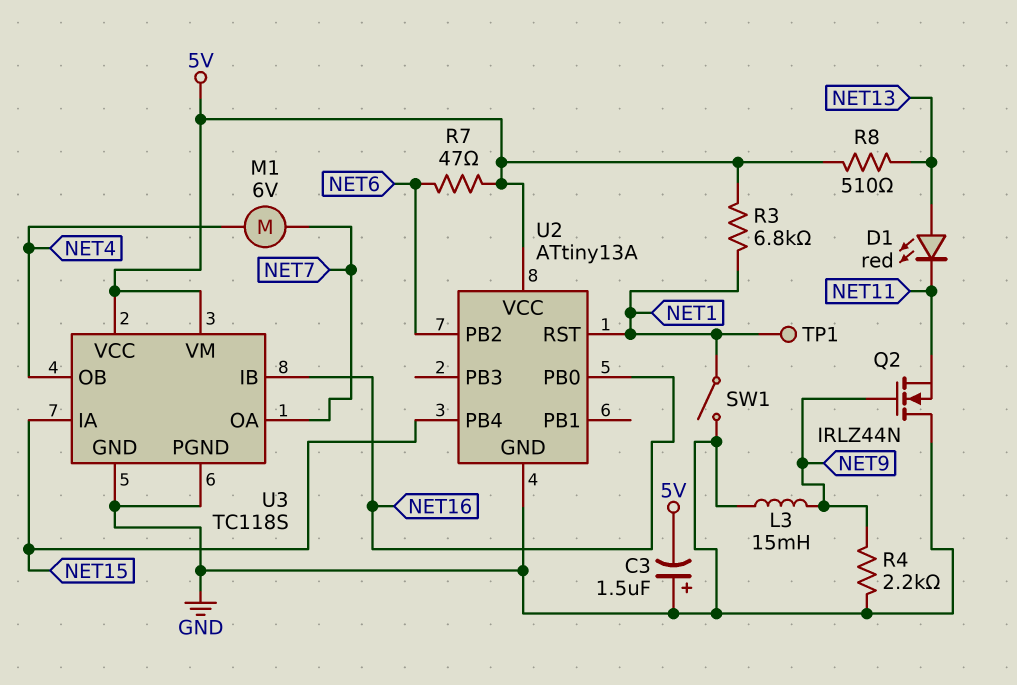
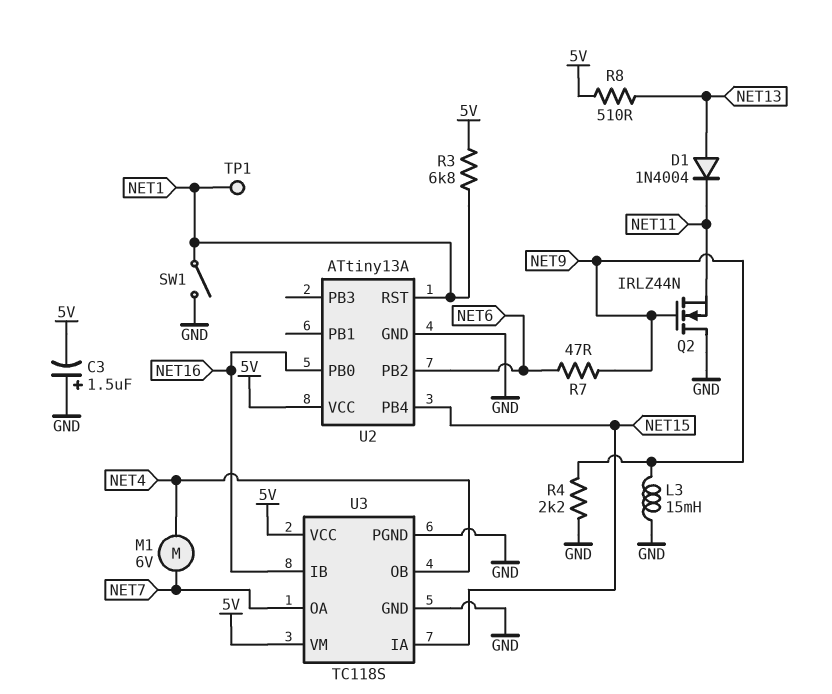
D1: LED red (A NET13, K NET11) -> diode 1N4004 (A NET13, K NET11)
R7: 47 (5V, NET6) -> 47 (NET6, NET9)

